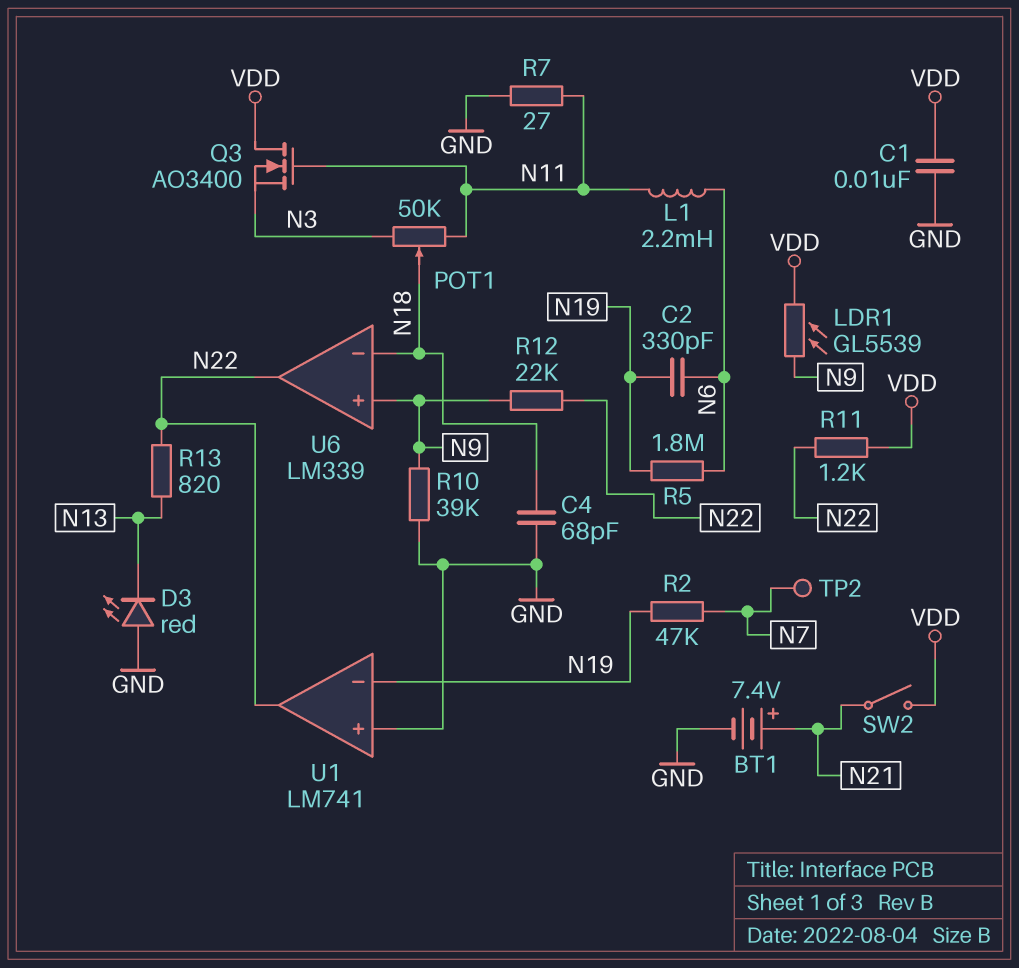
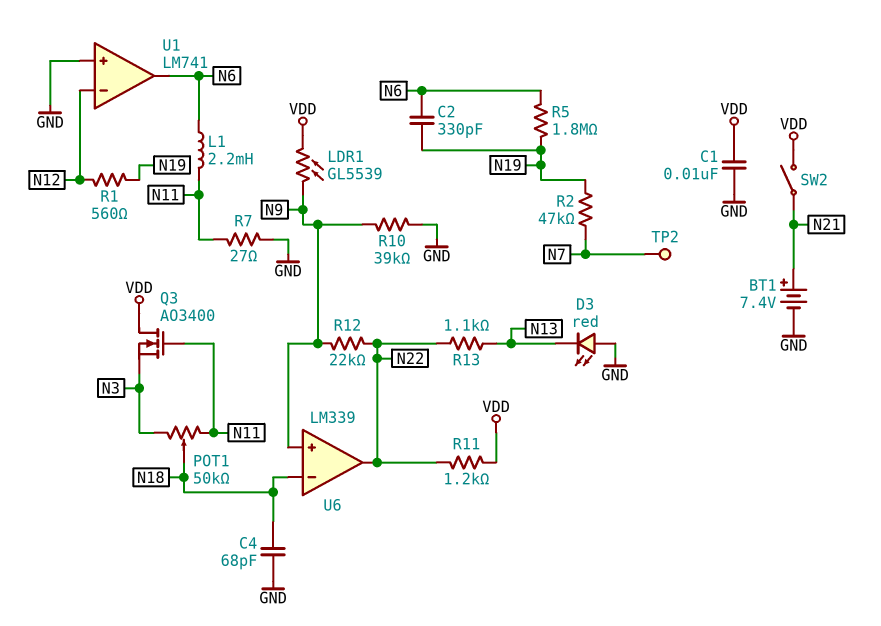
R1: none -> 560 (N12, N19)
R13: 820 (N13, N22) -> 1.1k (N13, N22)
U1 pin in-: N19 -> N12
U1 pin out: N22 -> N6

